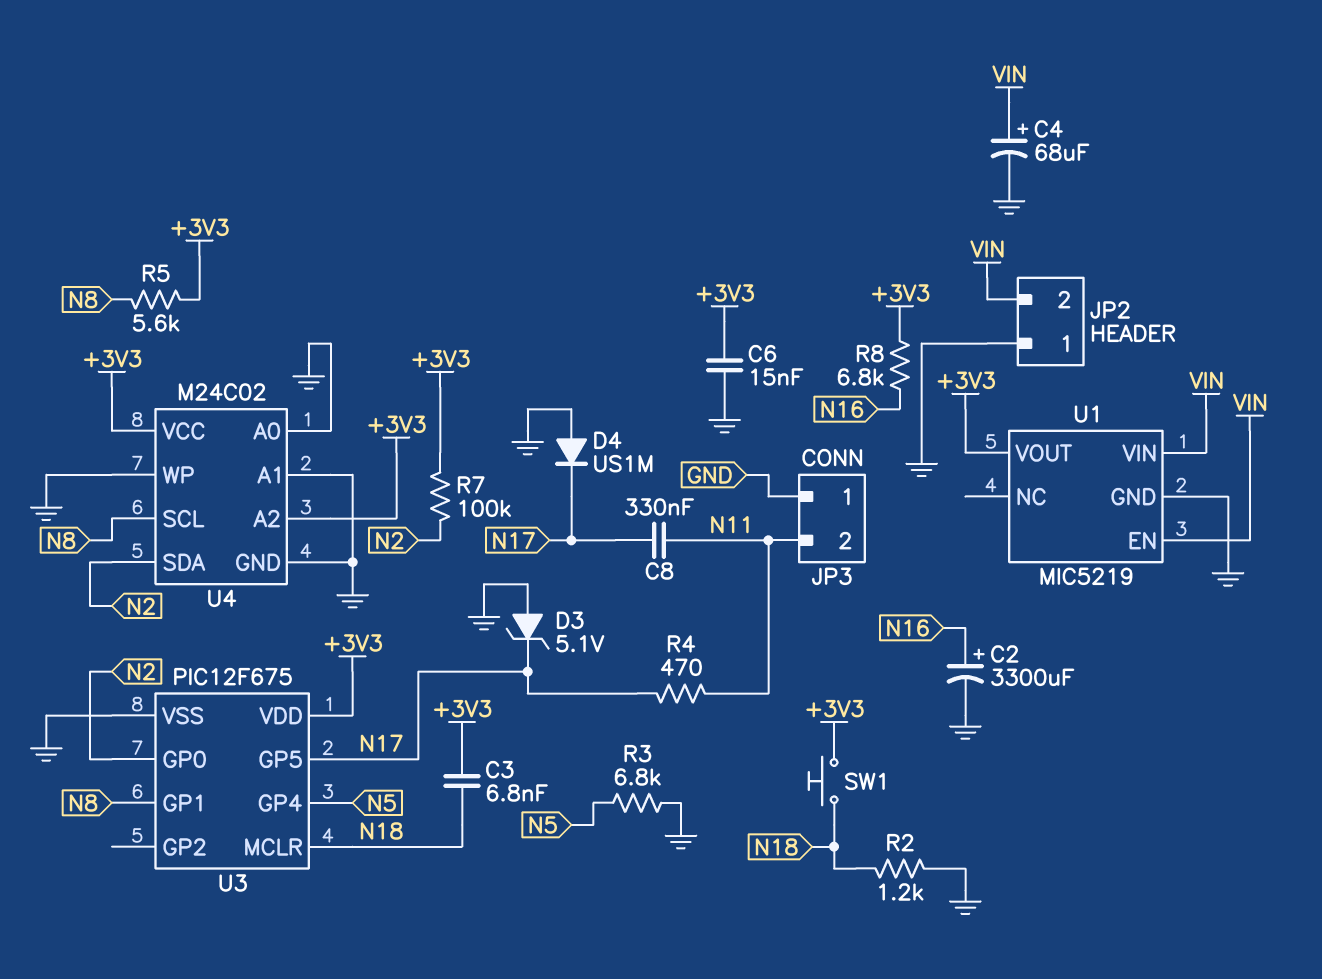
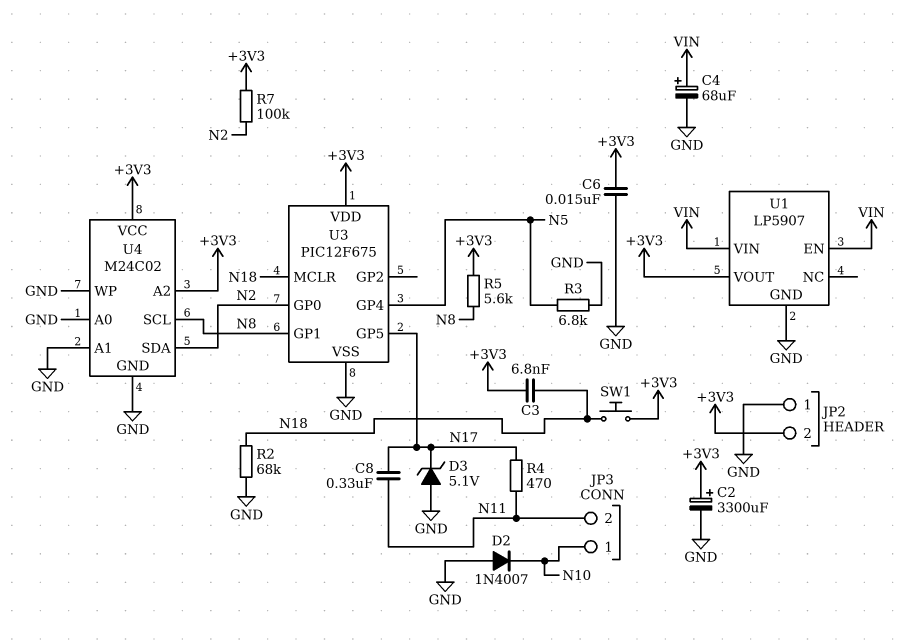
C2: 3300uF (plus N16, minus GND) -> 3300uF (plus +3V3, minus GND)
D2: none -> diode 1N4007 (A GND, K N10)
D4: diode US1M (A GND, K N17) -> none
JP2 pin 2: VIN -> +3V3
JP3 pin 1: GND -> N10
R2: 1.2k (GND, N18) -> 68k (GND, N18)
R8: 6.8k (+3V3, N16) -> none
U1: MIC5219 -> LP5907

